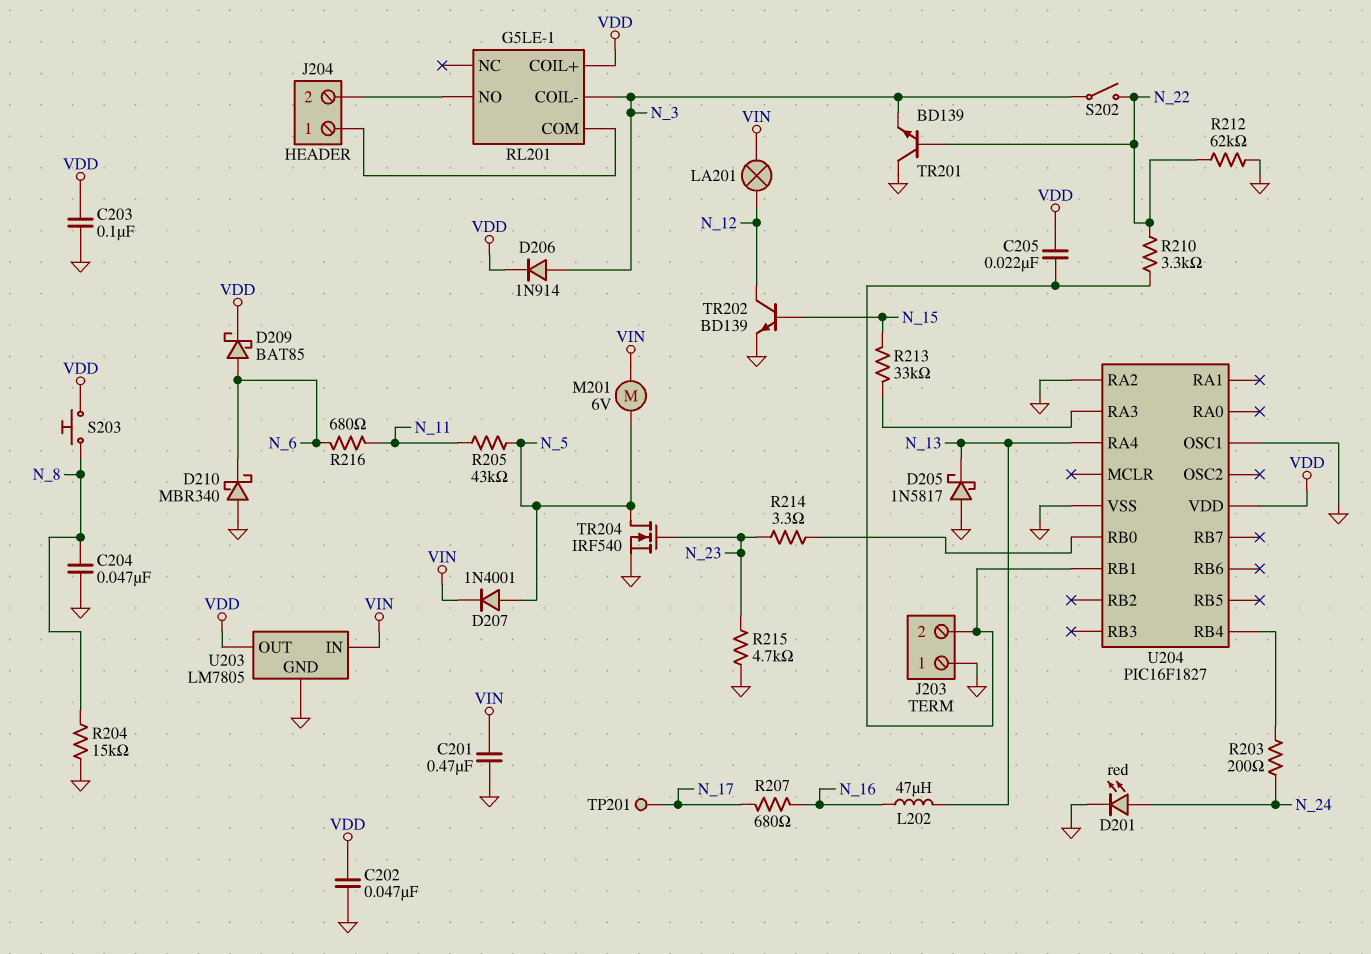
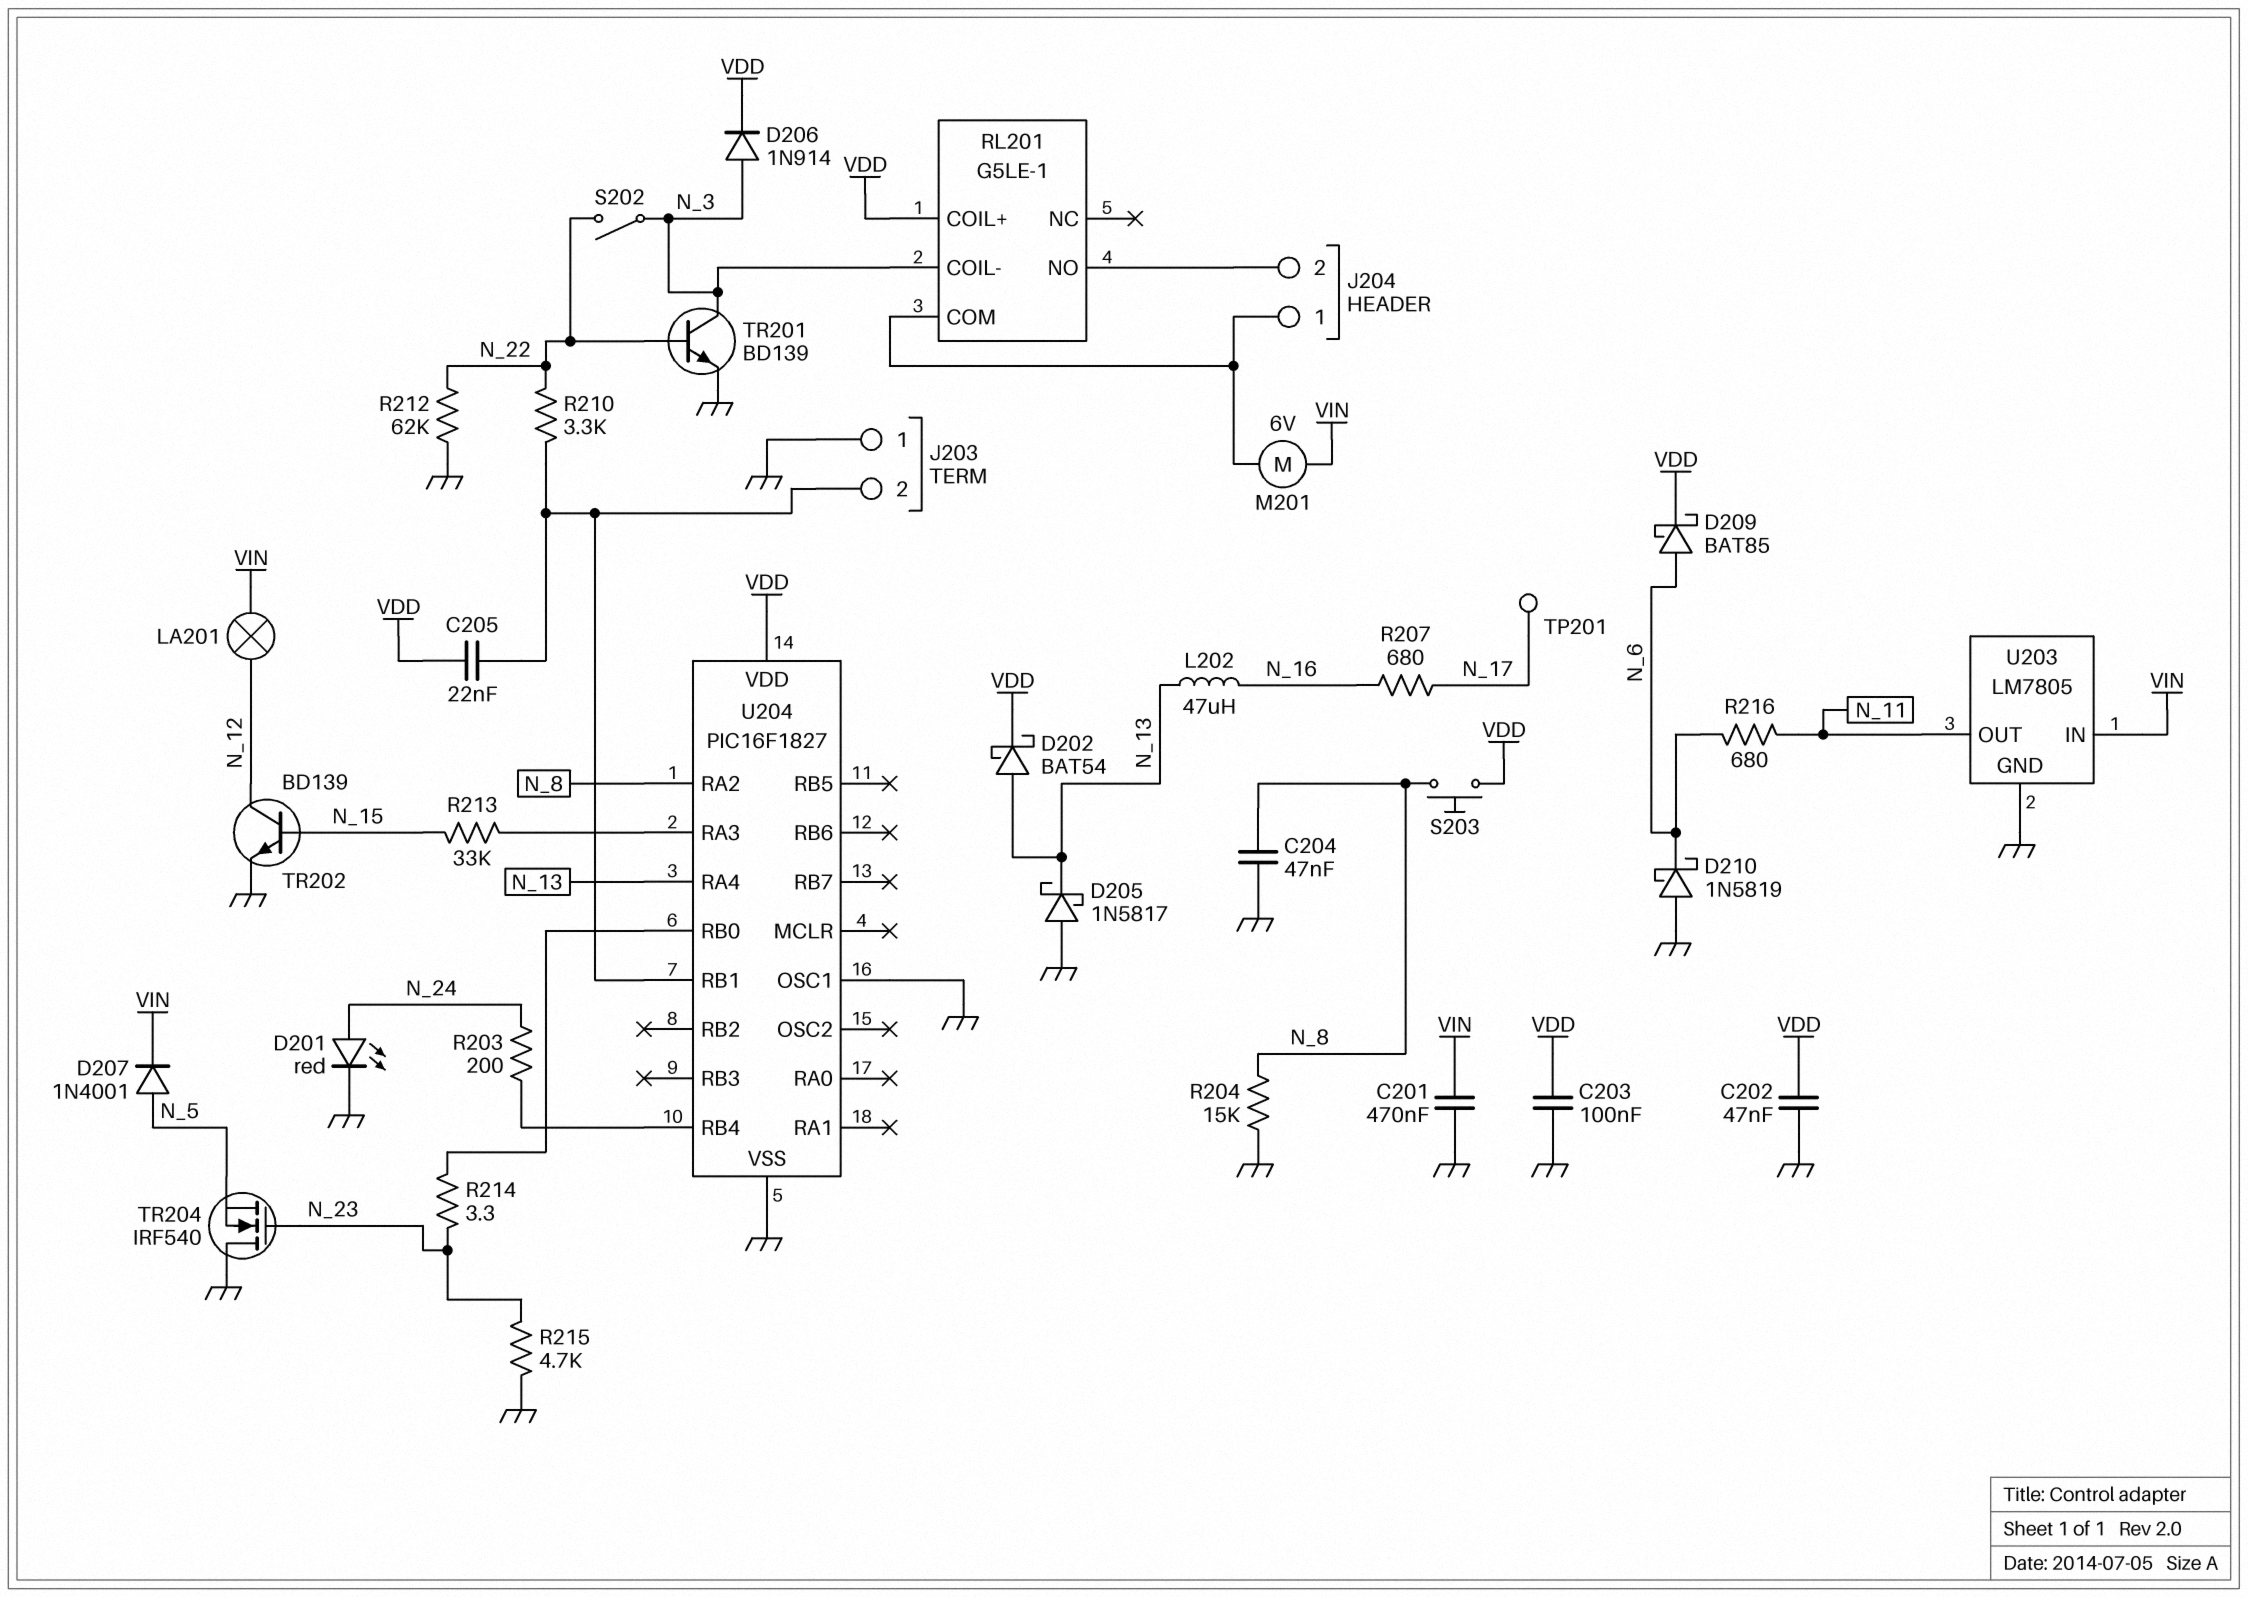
D202: none -> schottky BAT54 (A N_13, K VDD)
D210: schottky MBR340 (A GND, K N_6) -> schottky 1N5819 (A GND, K N_6)
M201: motor 6V (N_5, VIN) -> motor 6V (J204/1, VIN)
R205: 43k (N_5, N_11) -> none
TR201: NPN BD139 (B N_22, C GND, E N_3) -> NPN BD139 (B N_22, C N_3, E GND)
TR204: NMOS IRF540 (G N_23, D N_5, S GND) -> NMOS IRF540 (G N_23, D GND, S N_5)
U203 pin OUT: VDD -> N_11
U204 pin RA2: GND -> N_8

